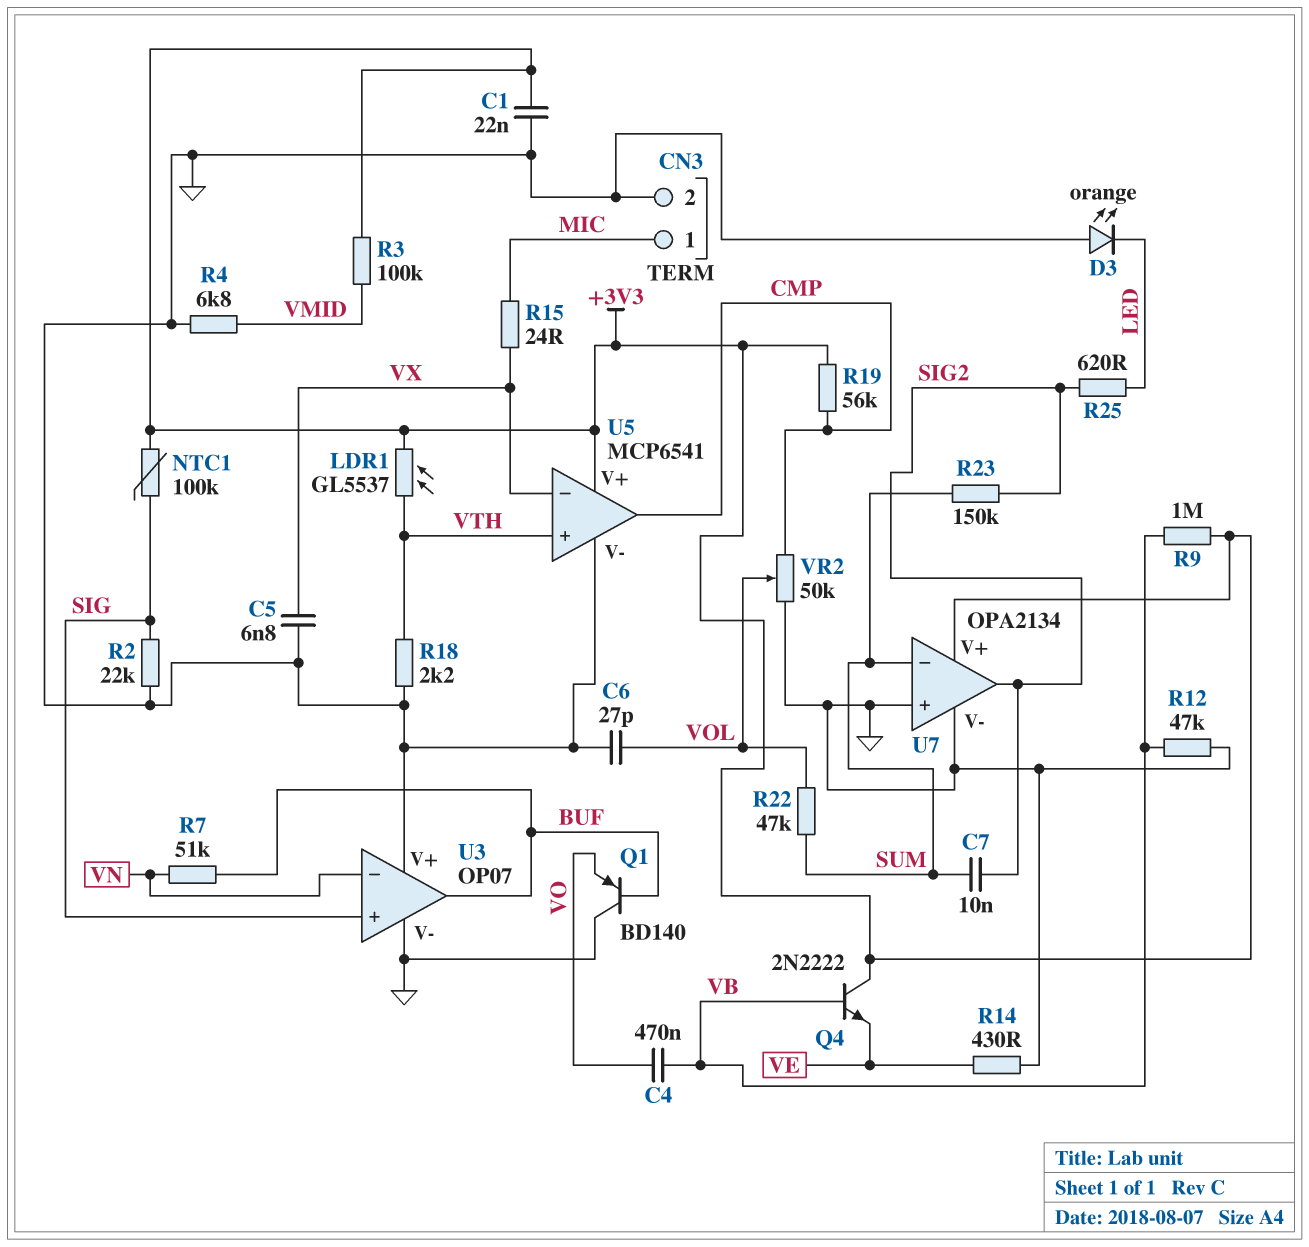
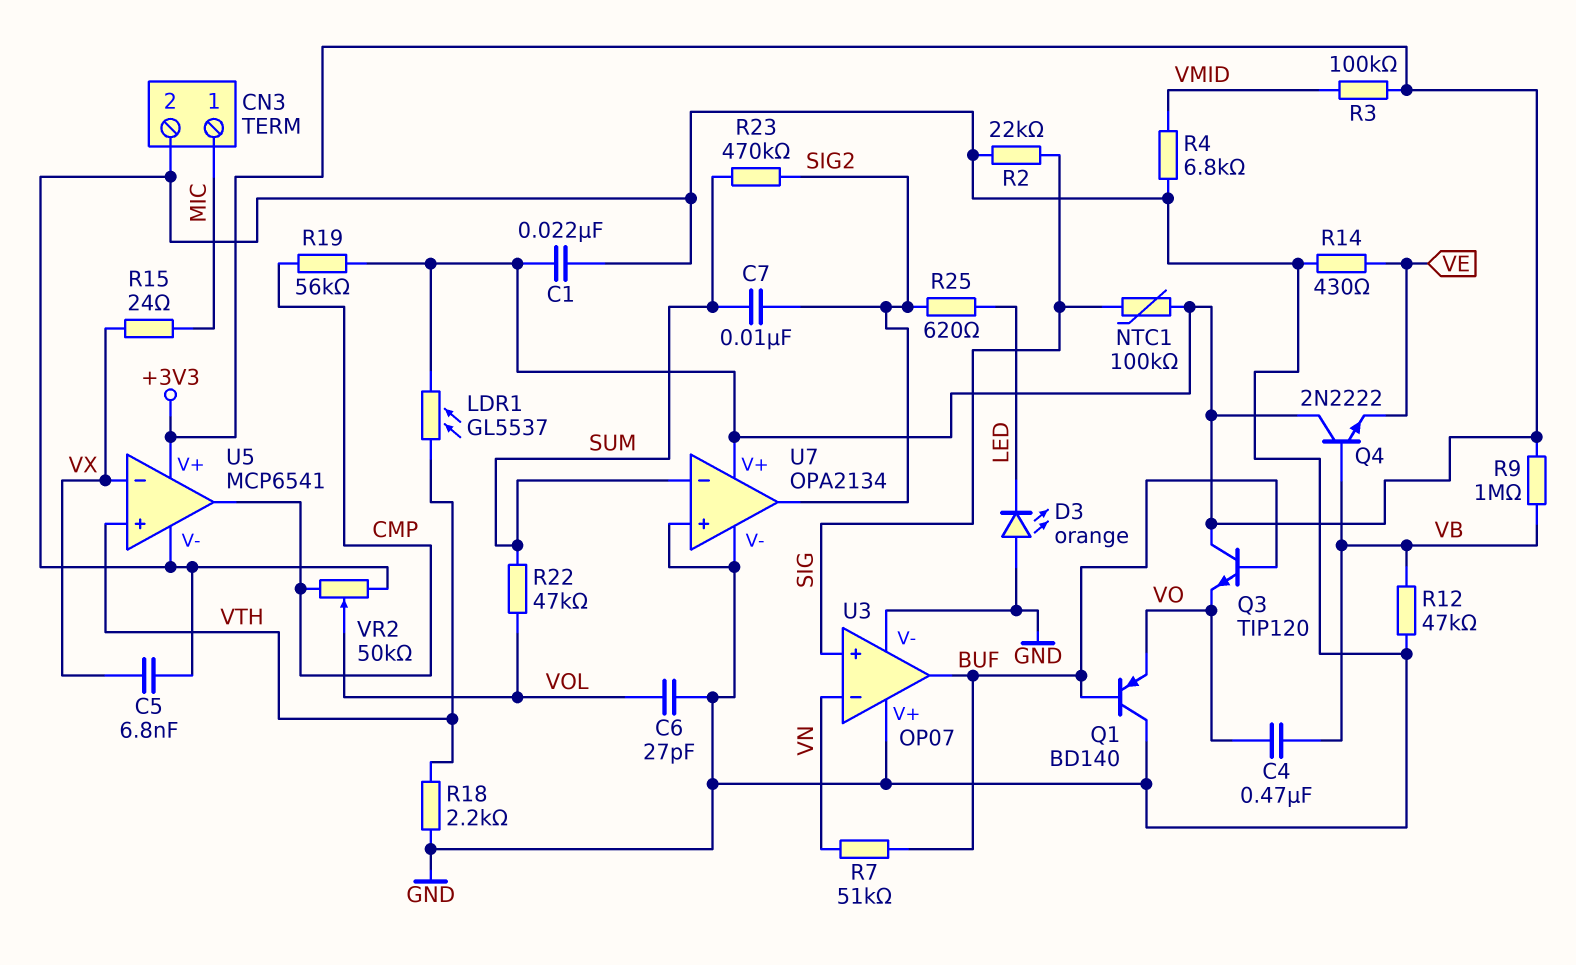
Q3: none -> NPN TIP120 (B BUF, C +3V3, E VO)
R23: 150k (SIG2, SUM) -> 470k (SIG2, SUM)

